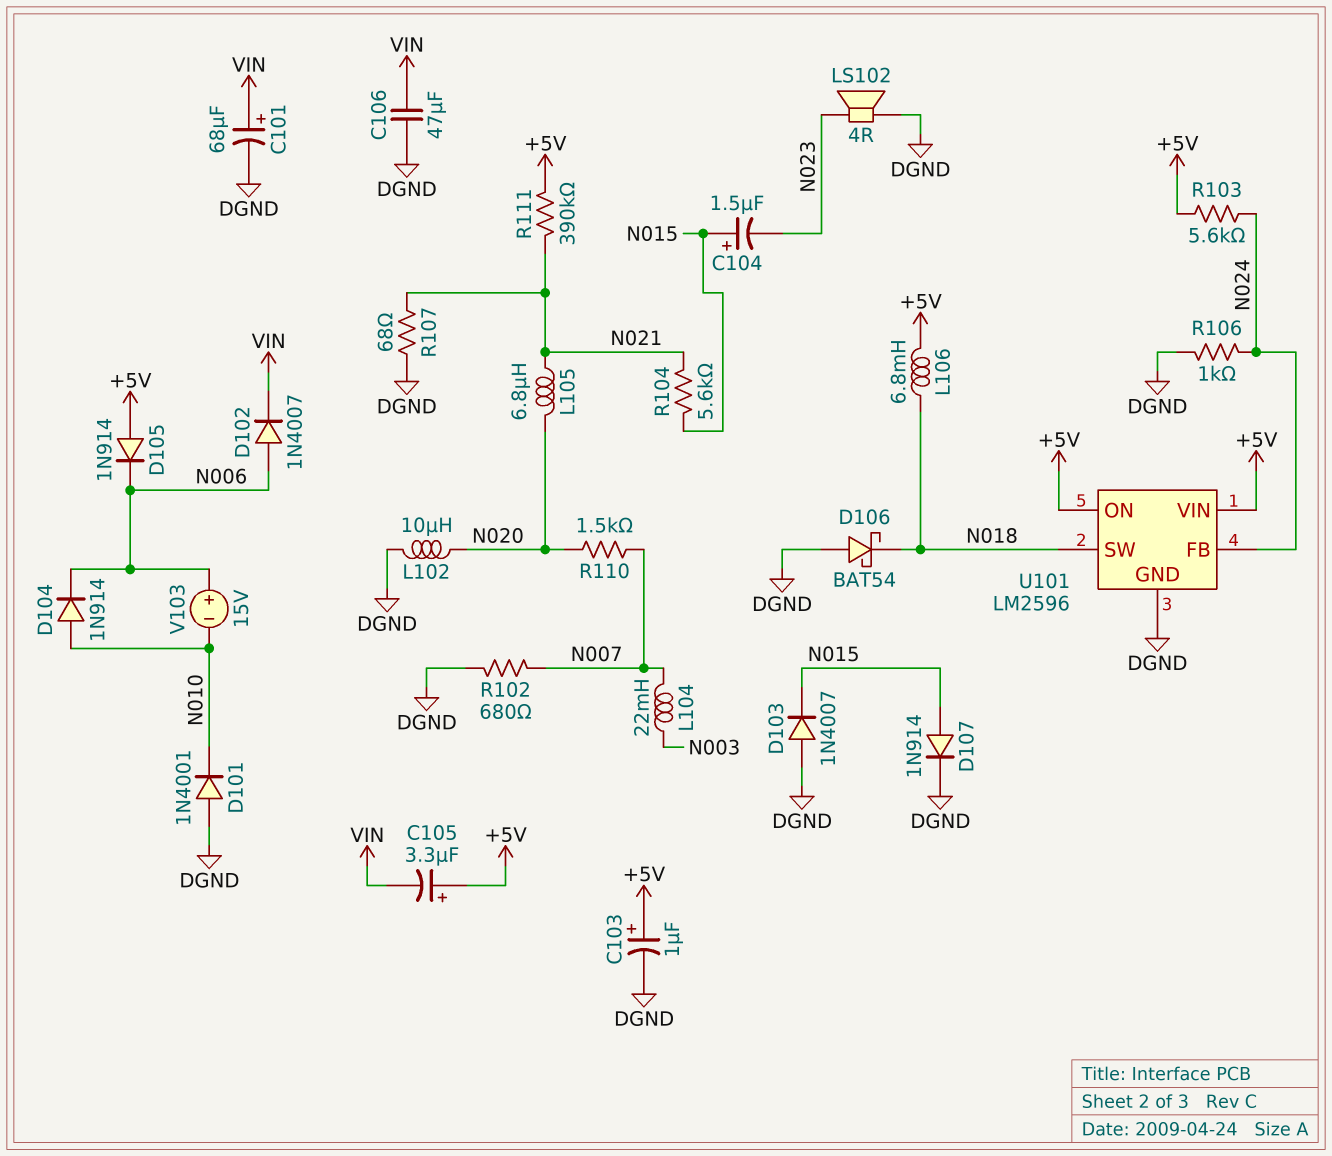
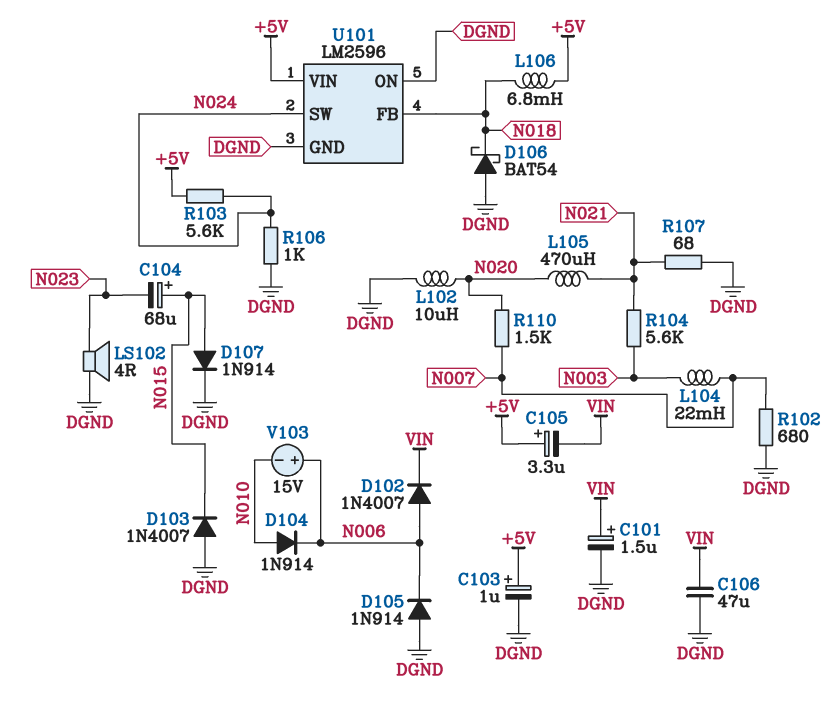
C101: 68uF (plus VIN, minus DGND) -> 1.5uF (plus VIN, minus DGND)
C104: 1.5uF (plus N015, minus N023) -> 68uF (plus N015, minus N023)
D101: diode 1N4001 (A DGND, K N010) -> none
D105: diode 1N914 (A +5V, K N006) -> diode 1N914 (A DGND, K N006)
L105: 6.8uH (N020, N021) -> 470uH (N020, N021)
R104: 5.6k (N015, N021) -> 5.6k (N003, N021)
R111: 390k (+5V, N021) -> none
U101 pin FB: N024 -> N018
U101 pin ON: +5V -> DGND
U101 pin SW: N018 -> N024

